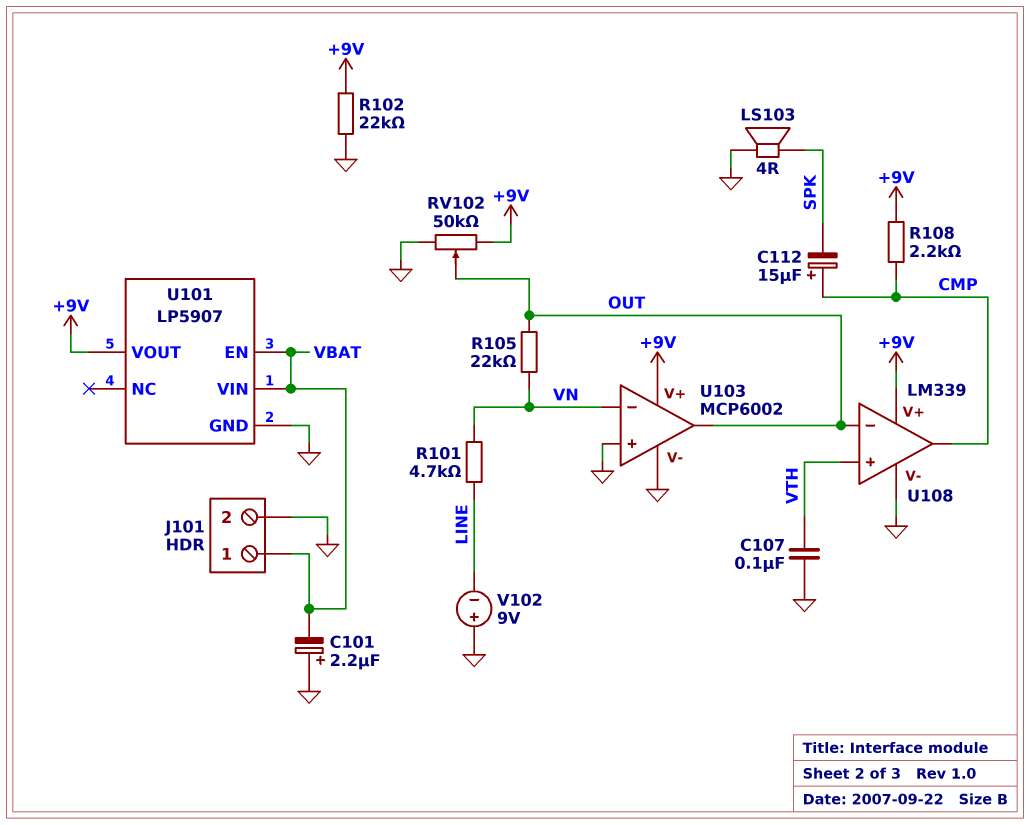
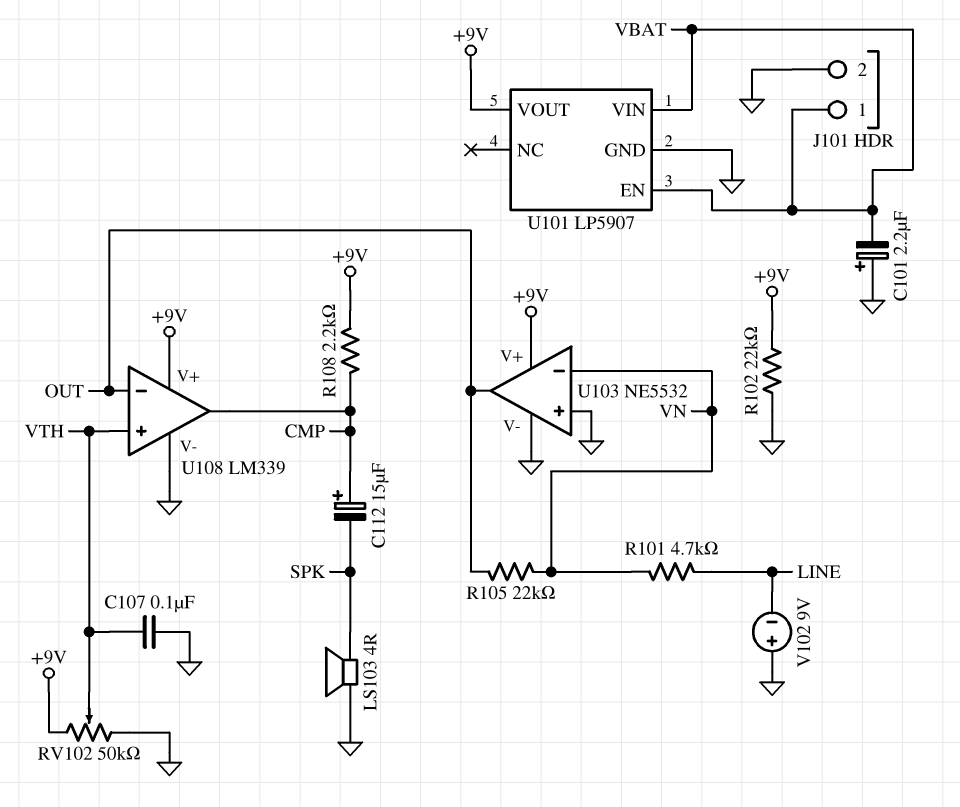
RV102: 50k (+9V, GND, wiper OUT) -> 50k (+9V, GND, wiper VTH)
U103: MCP6002 -> NE5532

